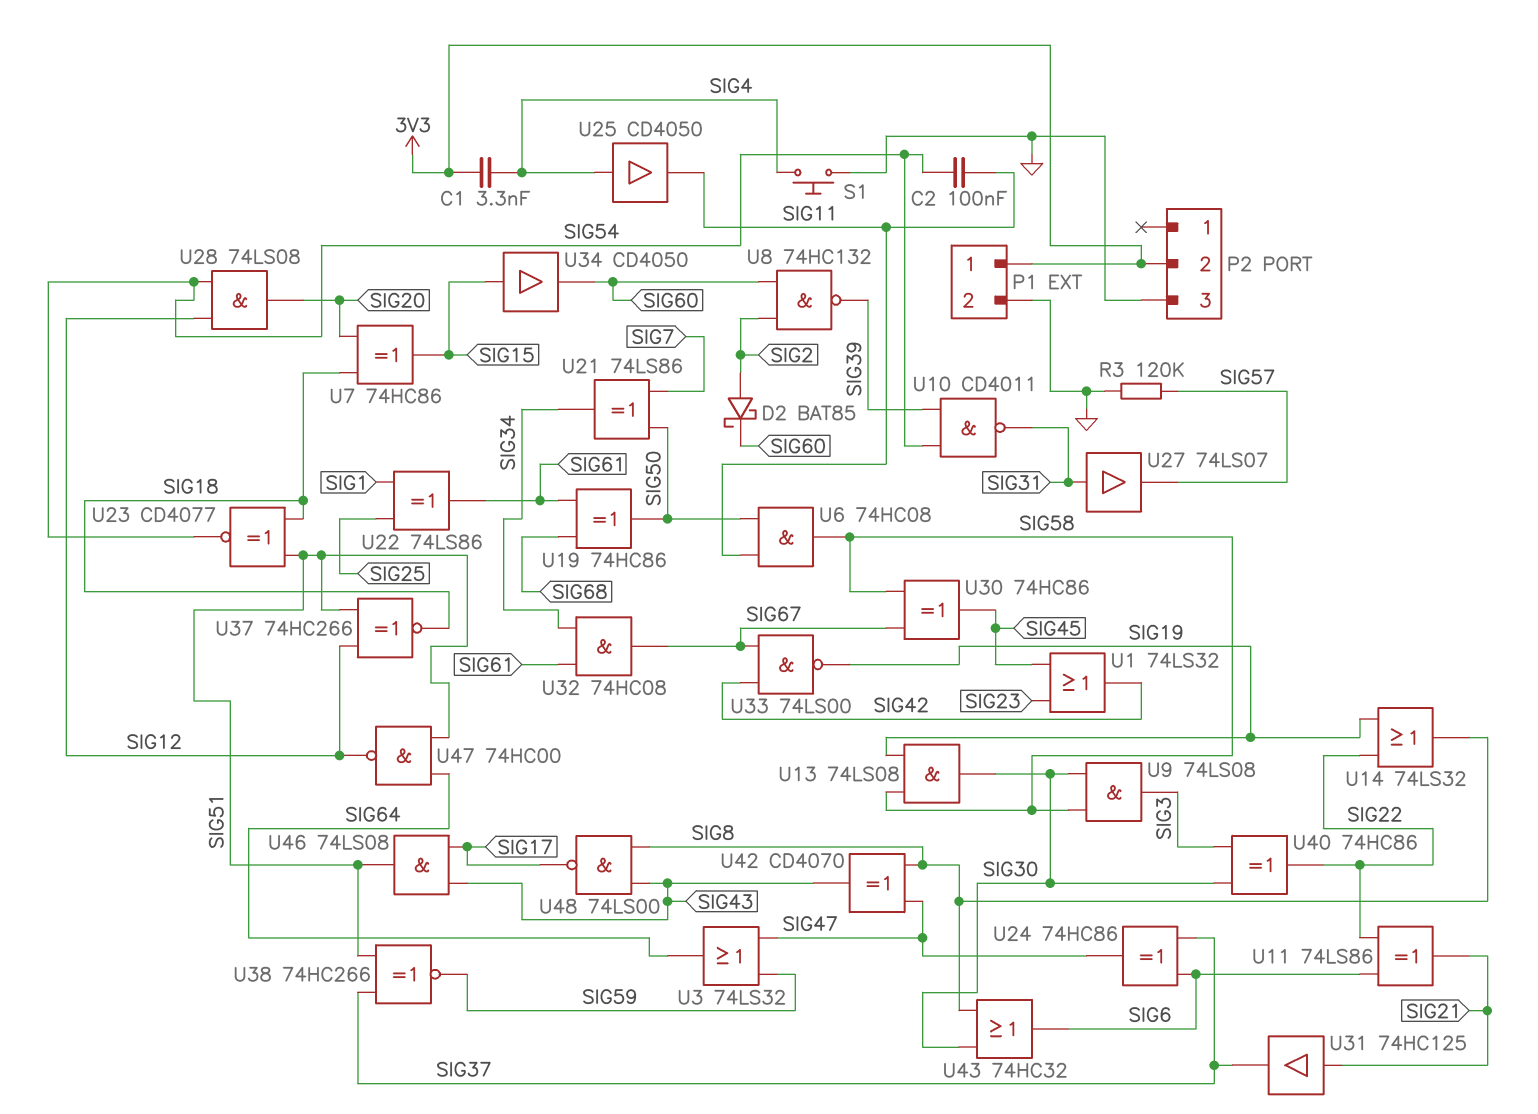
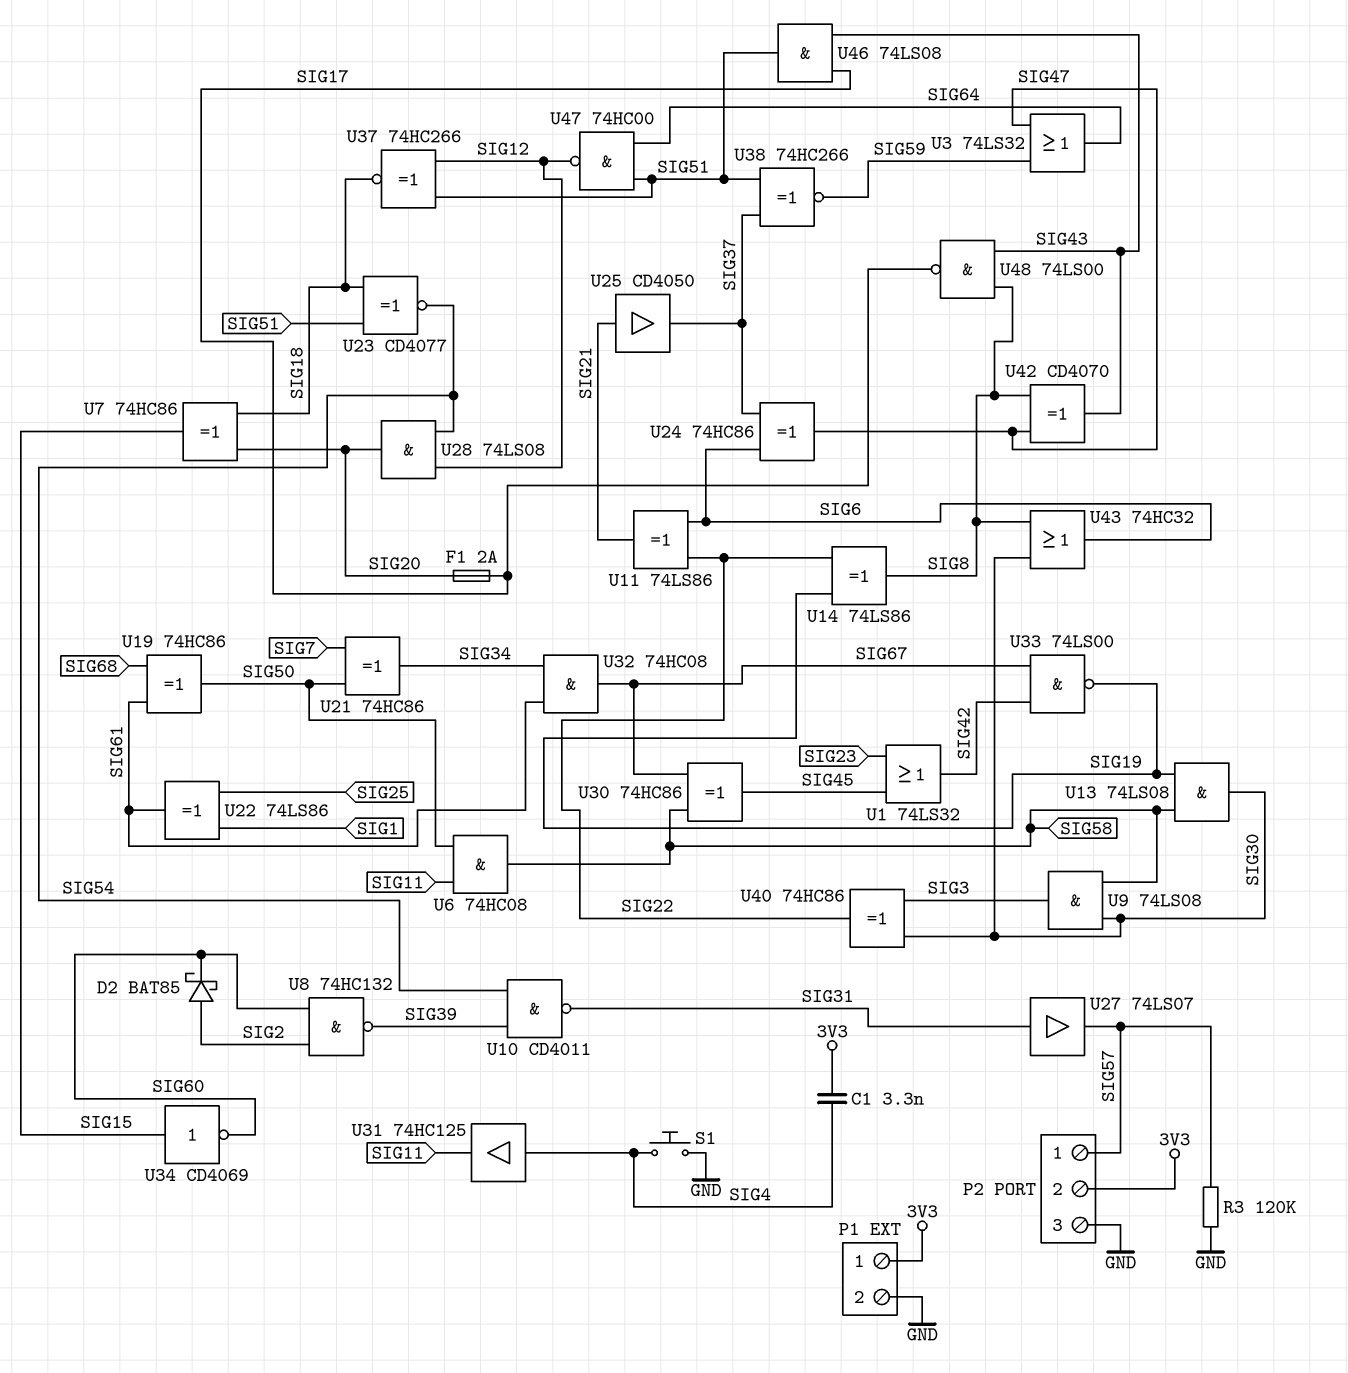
C2: 100nF (SIG11, SIG54) -> none
F1: none -> 2A (SIG17, SIG20)
P2 pin 1: none -> SIG57
U14: OR 74LS32 (in SIG19, in SIG22, out SIG8) -> XOR 74LS86 (in SIG19, in SIG22, out SIG8)
U21: XOR 74LS86 (in SIG7, in SIG50, out SIG34) -> XOR 74HC86 (in SIG7, in SIG50, out SIG34)
U25: buffer CD4050 (in SIG4, out SIG11) -> buffer CD4050 (in SIG21, out SIG37)
U31: buffer 74HC125 (in SIG21, out SIG37) -> buffer 74HC125 (in SIG4, out SIG11)
U34: buffer CD4050 (in SIG15, out SIG60) -> NOT CD4069 (in SIG15, out SIG60)

